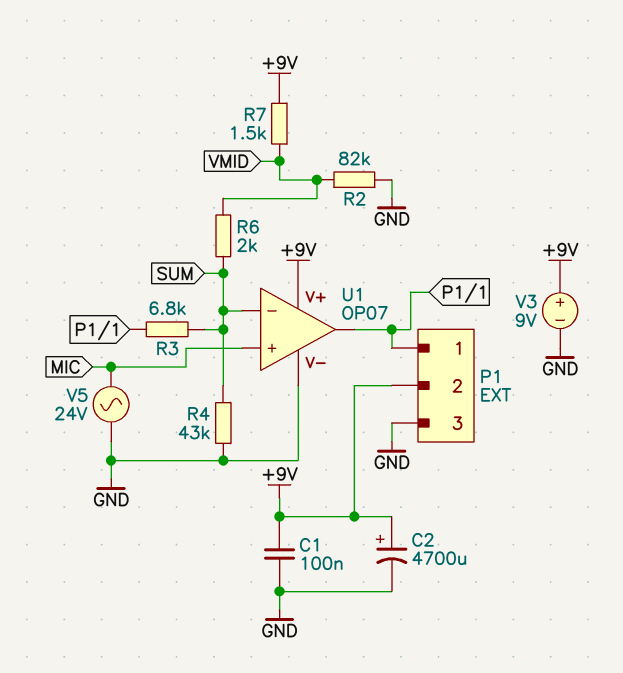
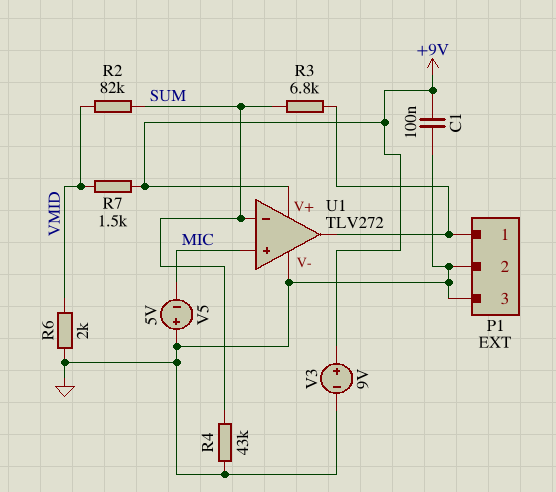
C2: 4700uF (plus +9V, minus GND) -> none
P1 pin 2: +9V -> GND
R2: 82k (GND, VMID) -> 82k (SUM, VMID)
R6: 2k (SUM, VMID) -> 2k (GND, VMID)
U1: OP07 -> TLV272
V5: AC 24V (GND, MIC) -> 5V (plus GND, minus MIC)

